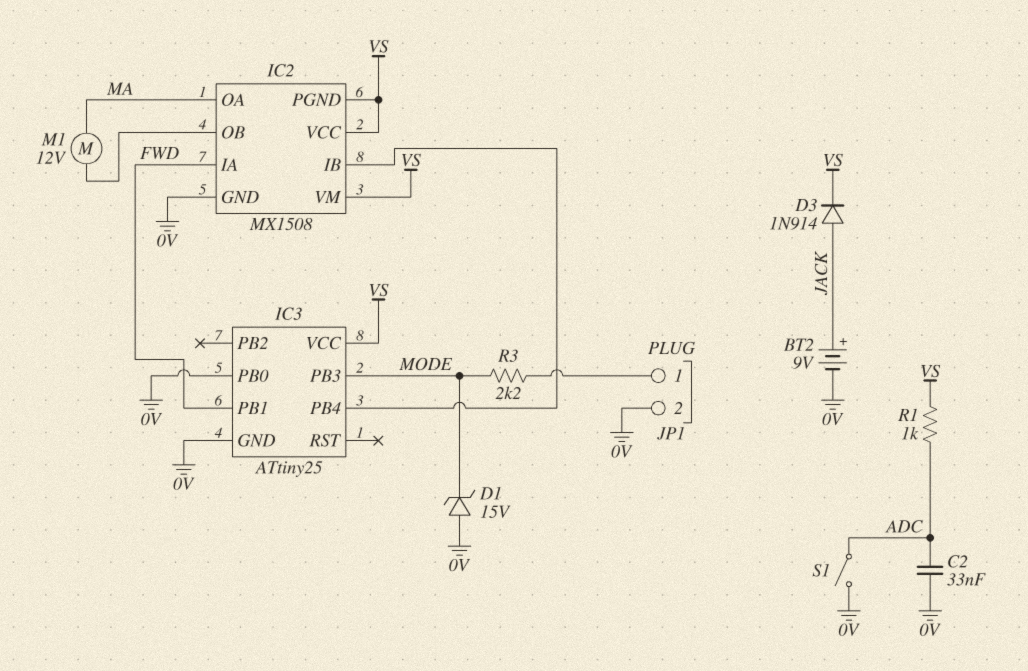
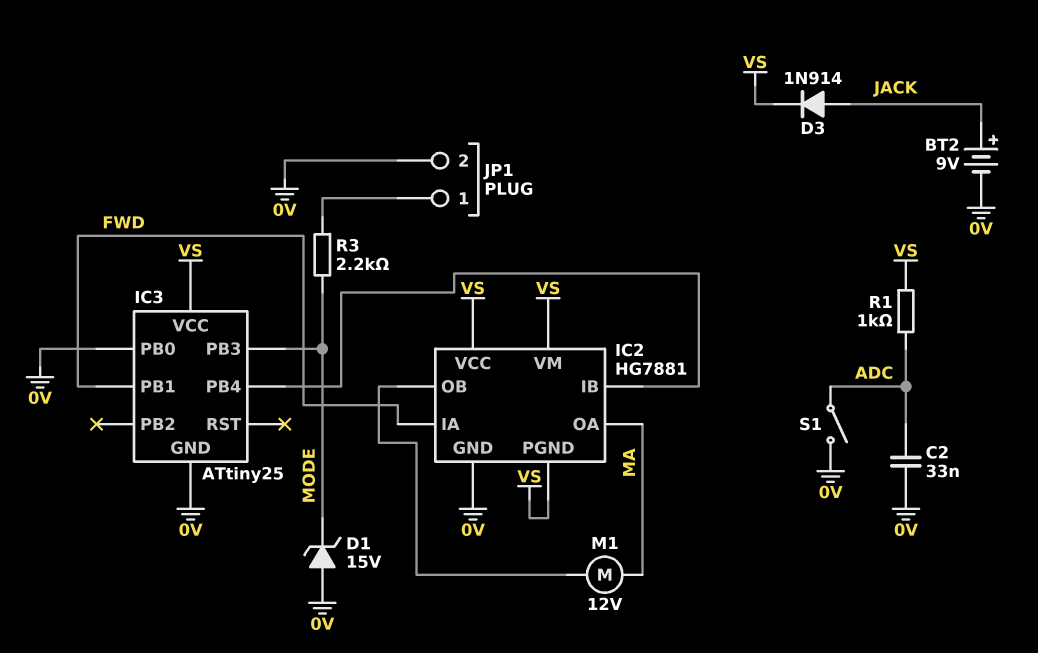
IC2: MX1508 -> HG7881

